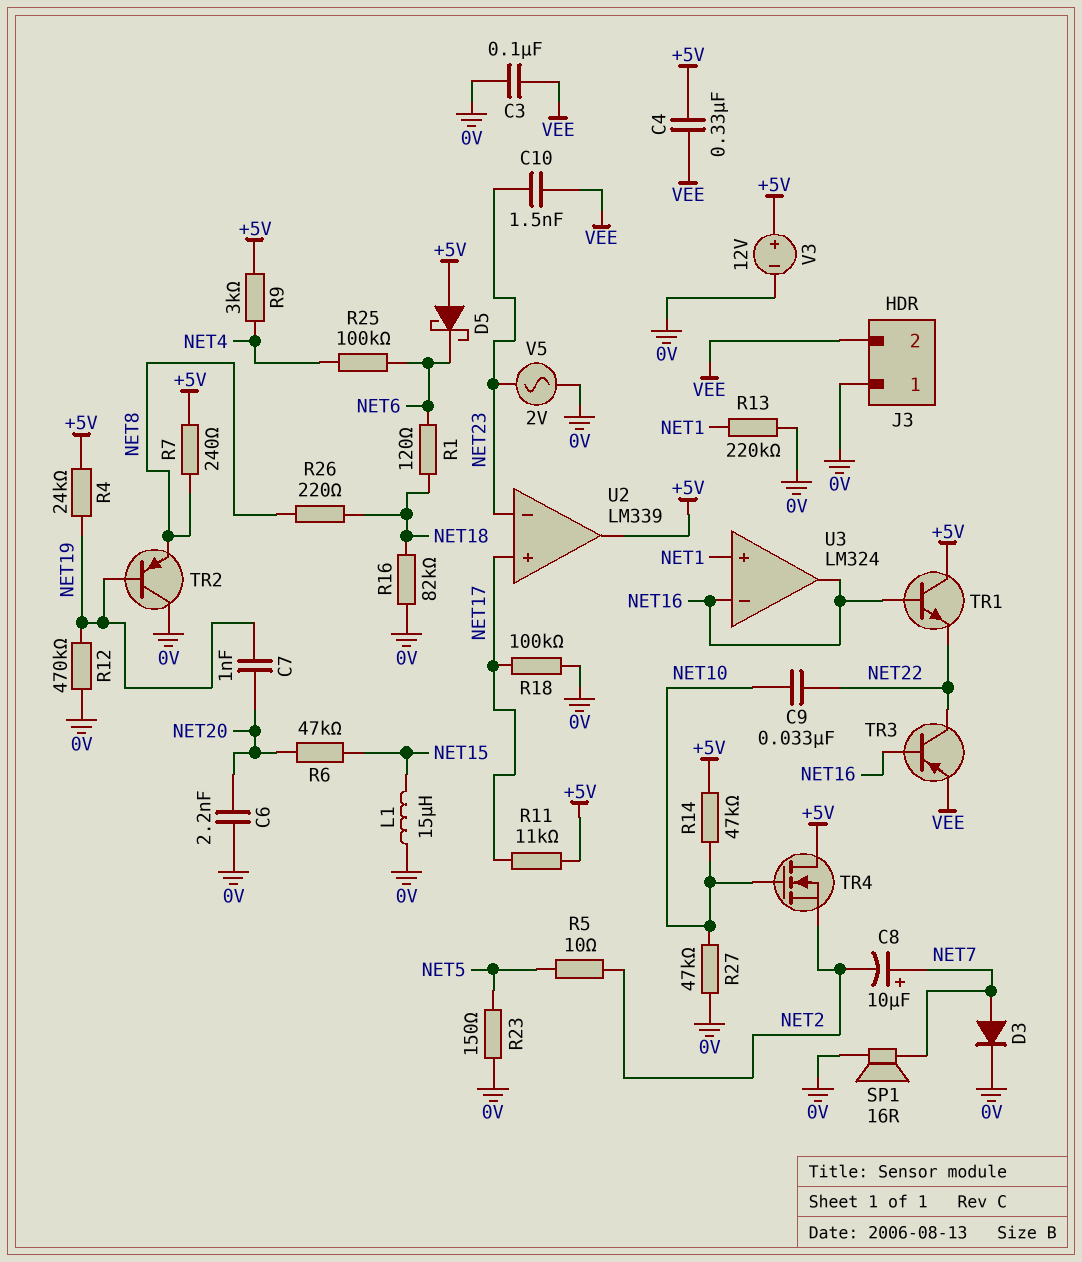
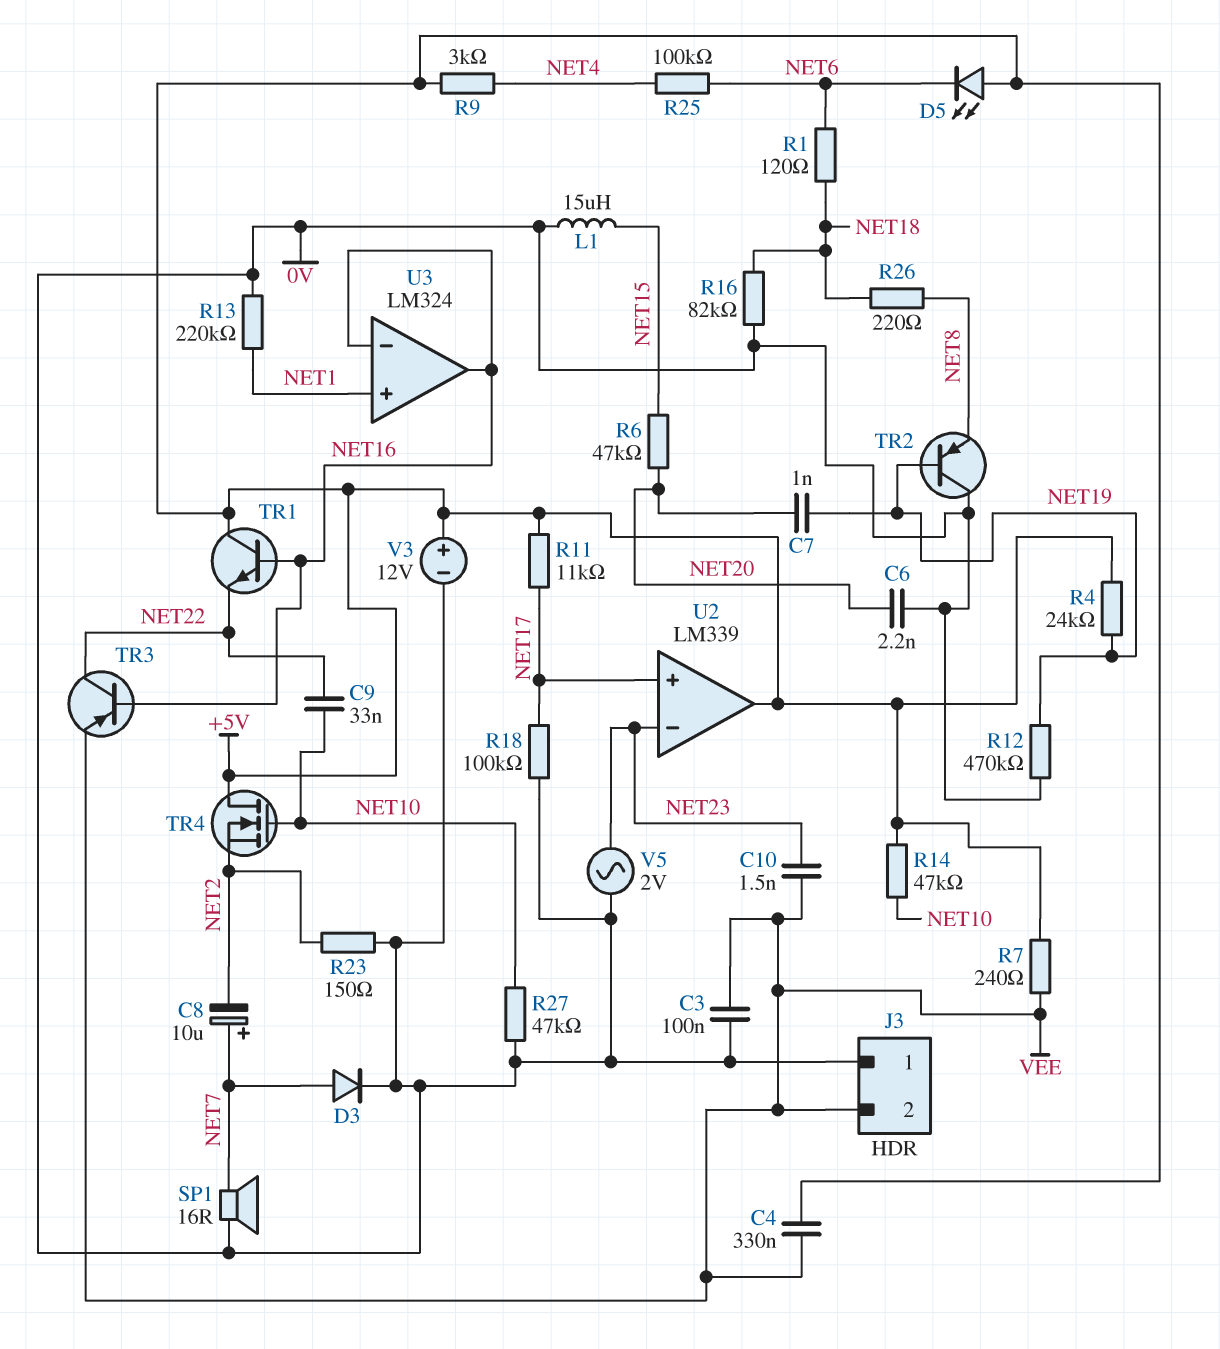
D5: schottky (A +5V, K NET6) -> LED (A +5V, K NET6)
R5: 10 (NET2, NET5) -> none
R7: 240 (+5V, NET8) -> 240 (+5V, VEE)
R23: 150 (0V, NET5) -> 150 (0V, NET2)

